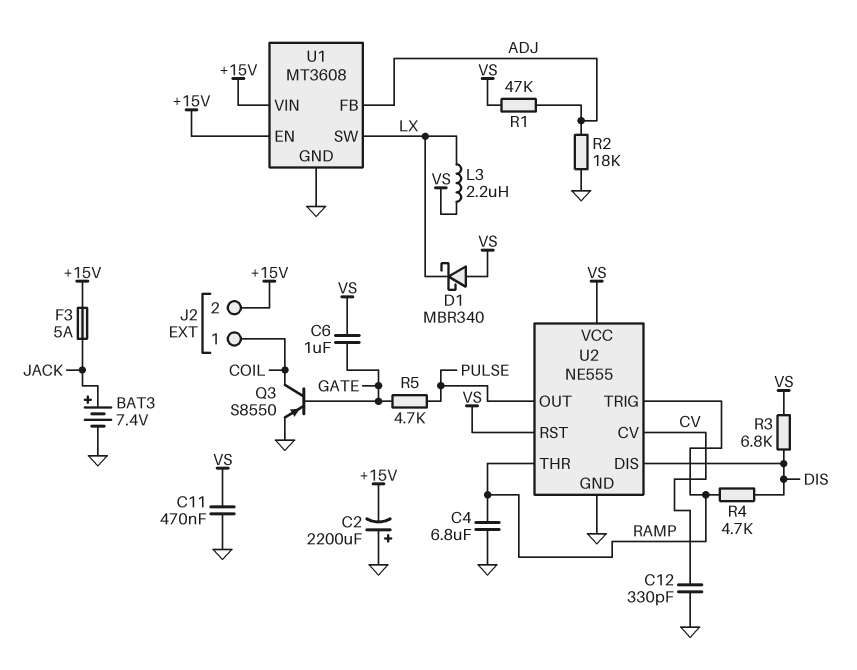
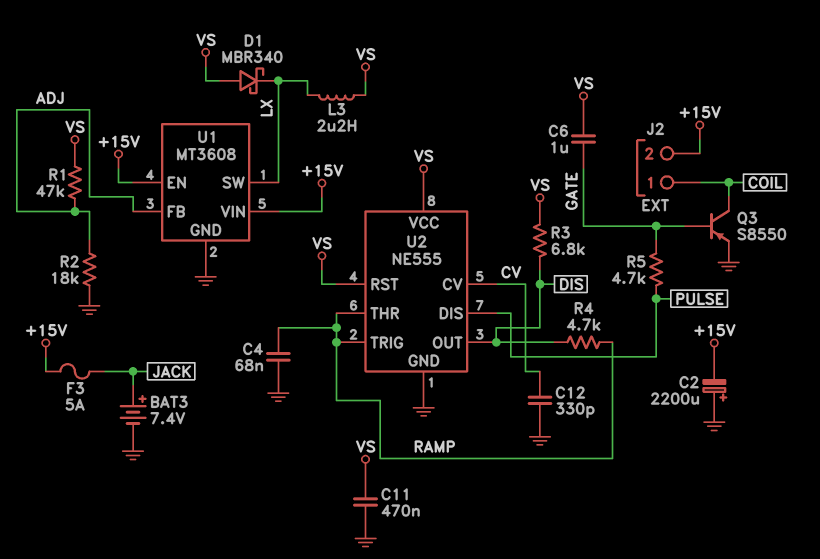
C4: 6.8uF (GND, RAMP) -> 68nF (GND, RAMP)
U2 pin DIS: DIS -> PULSE
U2 pin OUT: PULSE -> DIS

